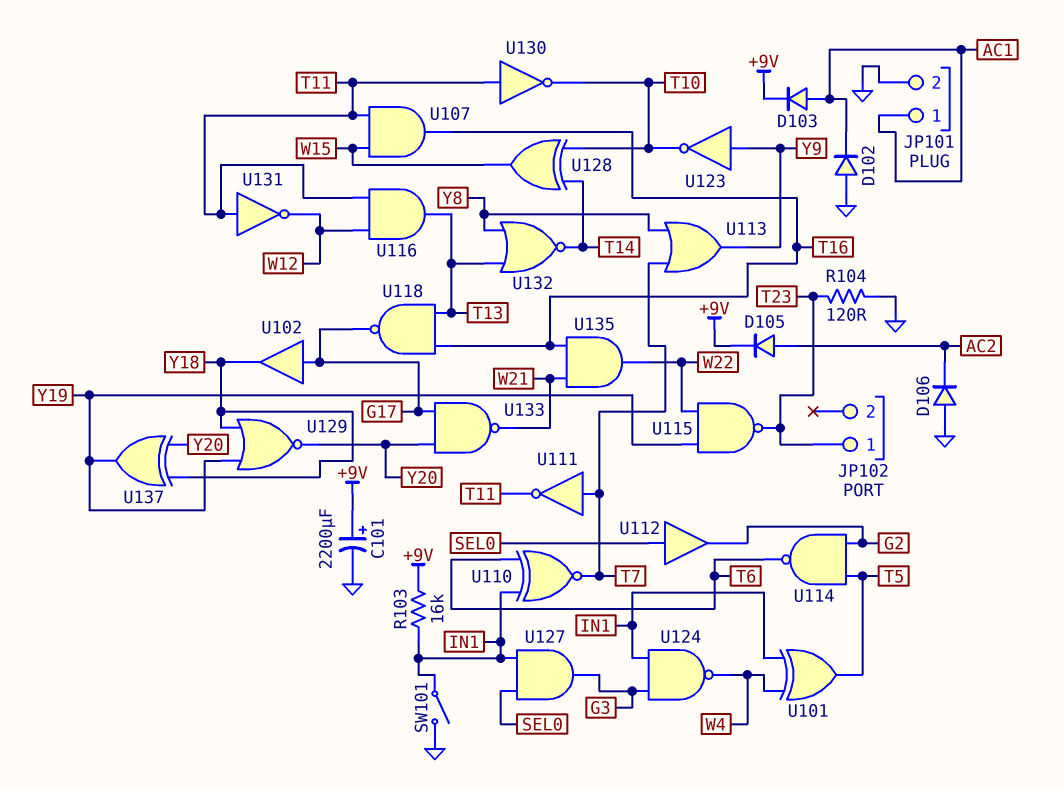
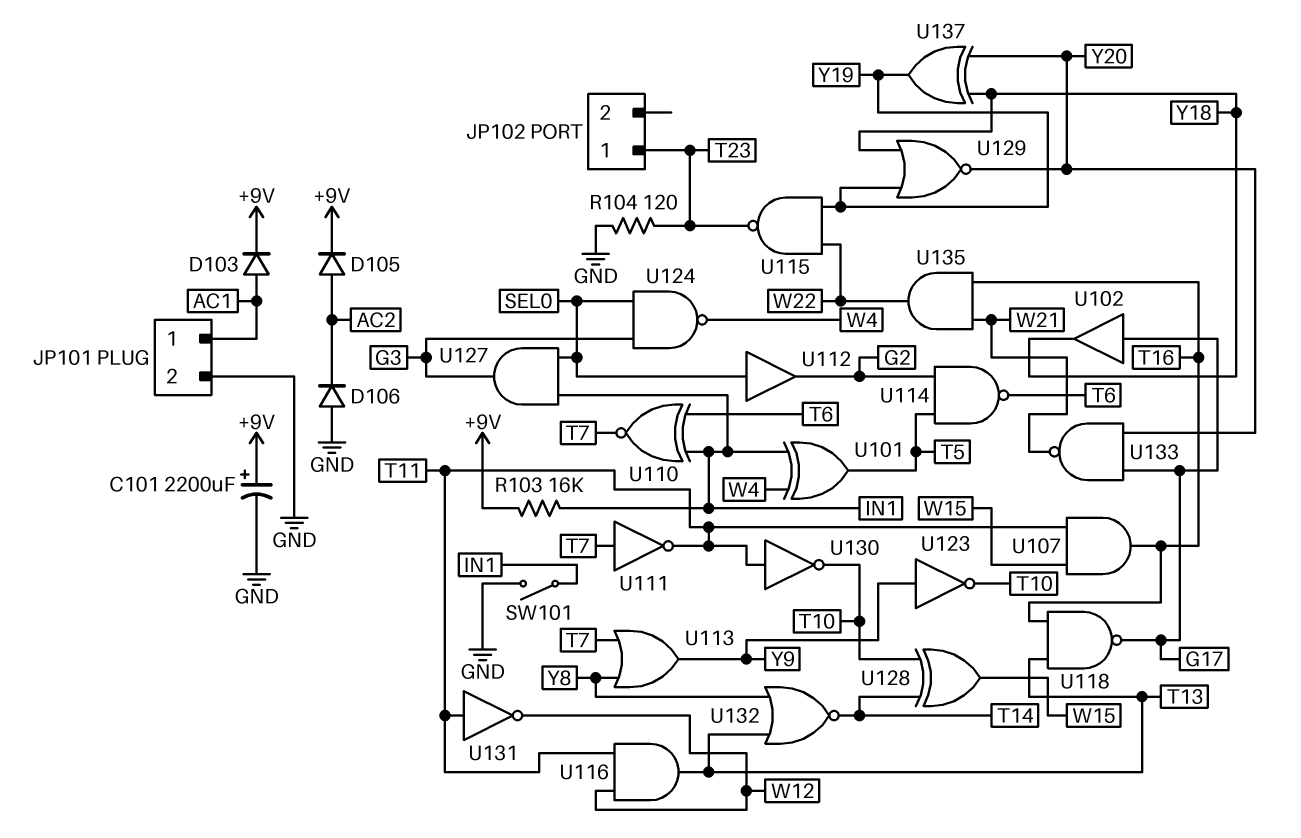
D102: diode (A GND, K AC1) -> none
U124: NAND (in G3, in IN1, out W4) -> NAND (in G3, in SEL0, out W4)

